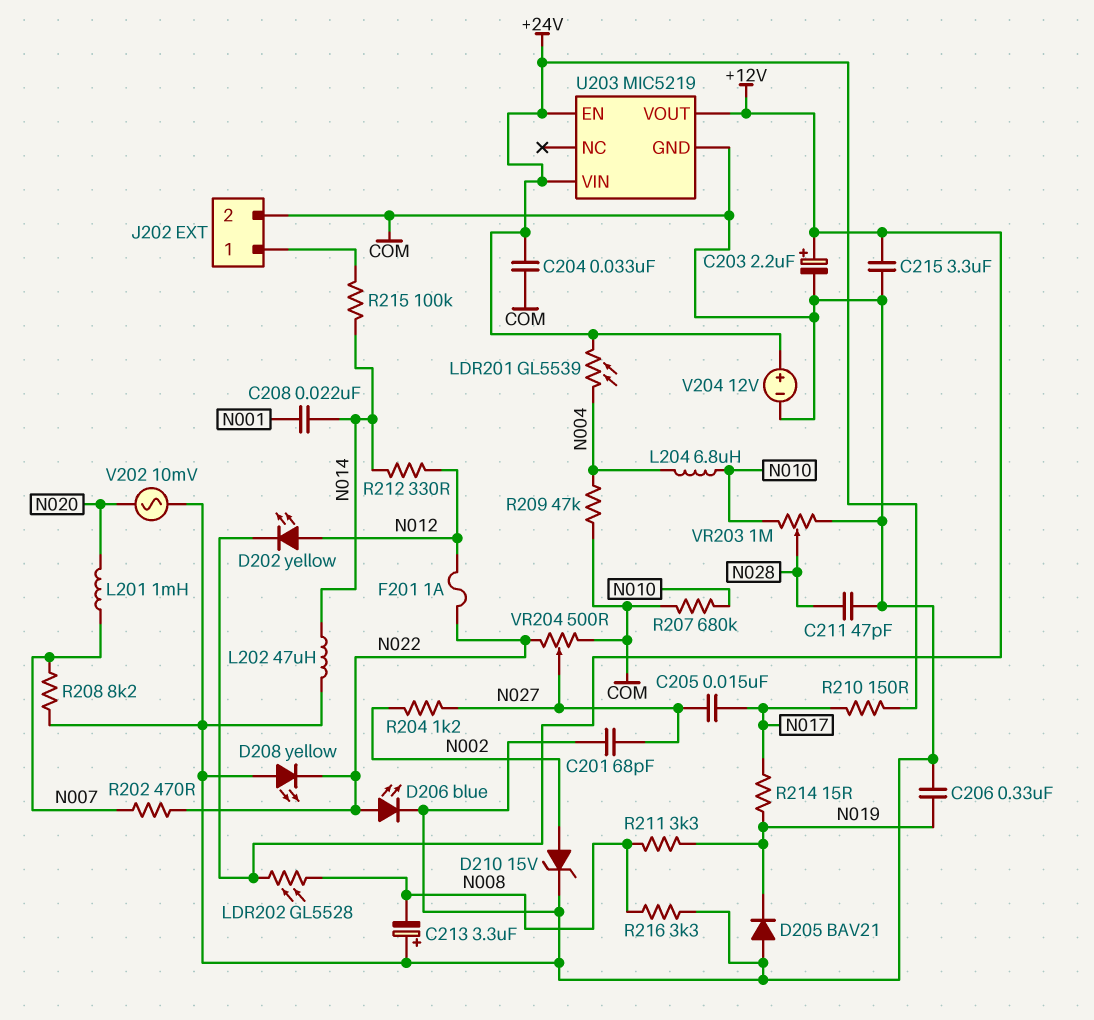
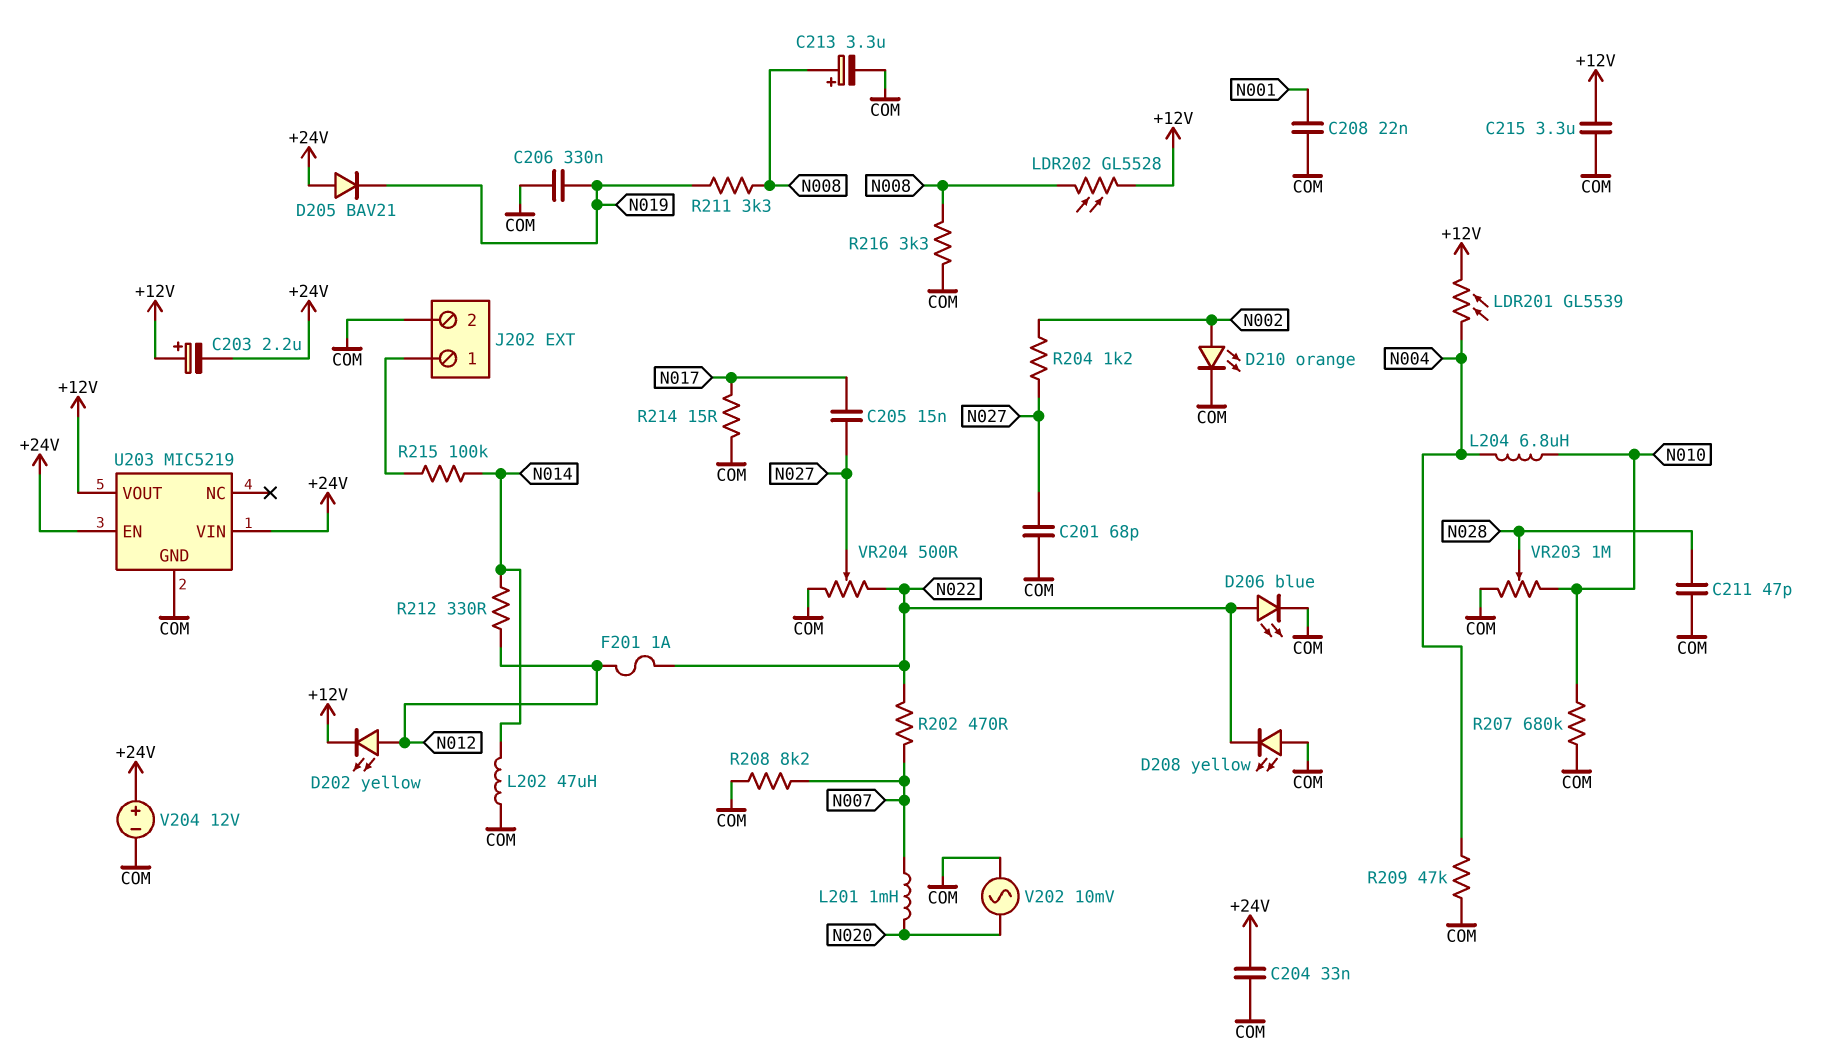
C203: 2.2uF (plus +12V, minus COM) -> 2.2uF (plus +12V, minus +24V)
C208: 22nF (N001, N014) -> 22nF (COM, N001)
C213: 3.3uF (plus COM, minus N008) -> 3.3uF (plus N008, minus COM)
D205: diode BAV21 (A COM, K N019) -> diode BAV21 (A +24V, K N019)
D210: zener 15V (A N002, K COM) -> LED orange (A N002, K COM)
LDR201: GL5539 (+24V, N004) -> GL5539 (+12V, N004)
R210: 150 (+24V, N017) -> none
R214: 15 (N017, N019) -> 15 (COM, N017)

